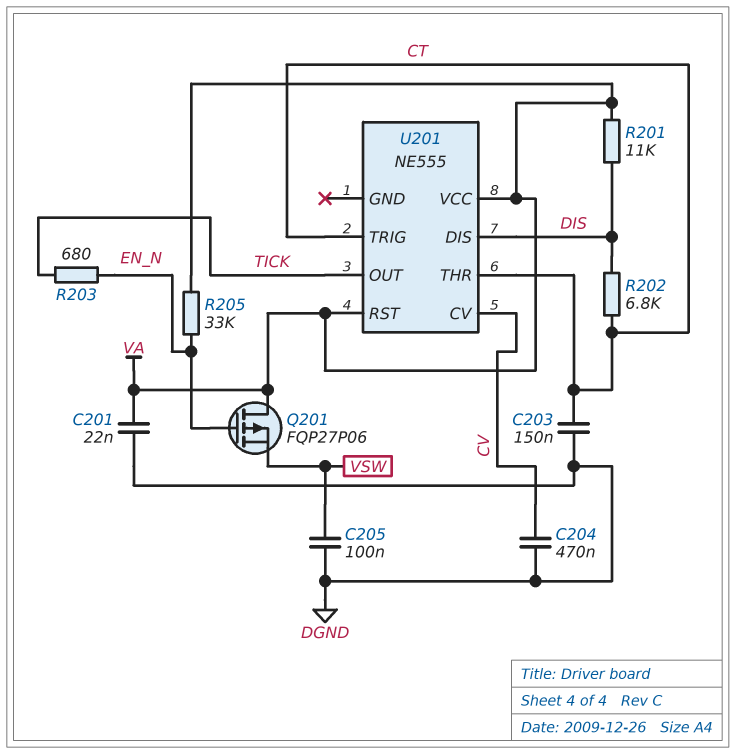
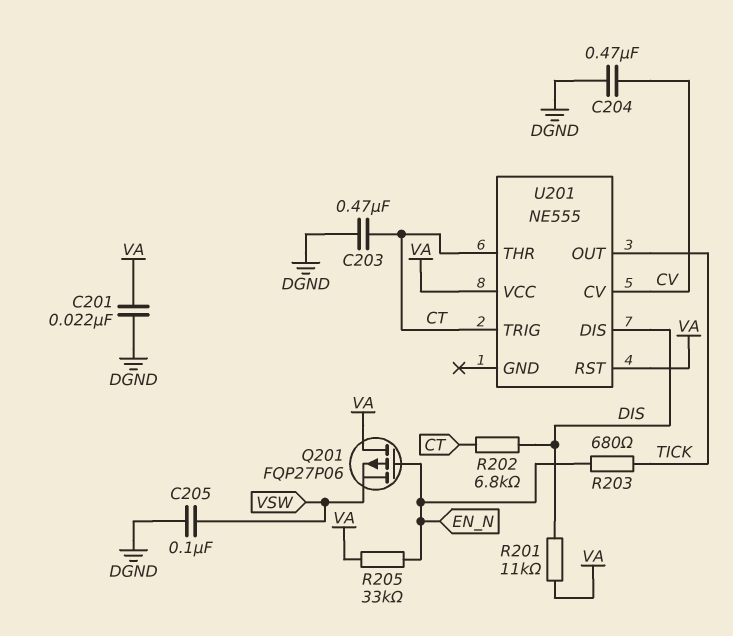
C203: 150nF (CT, DGND) -> 470nF (CT, DGND)

